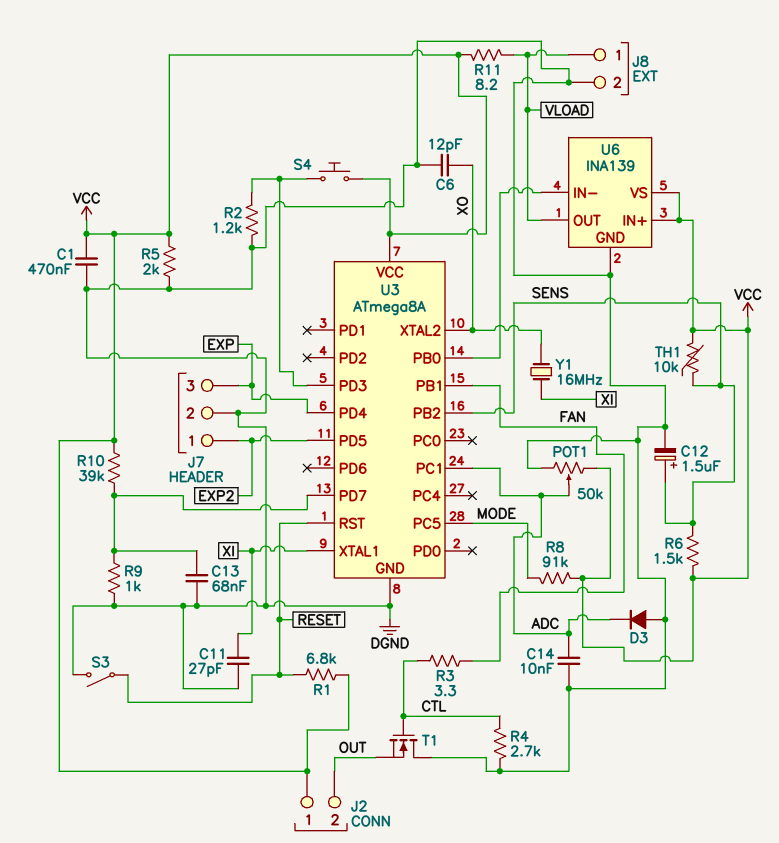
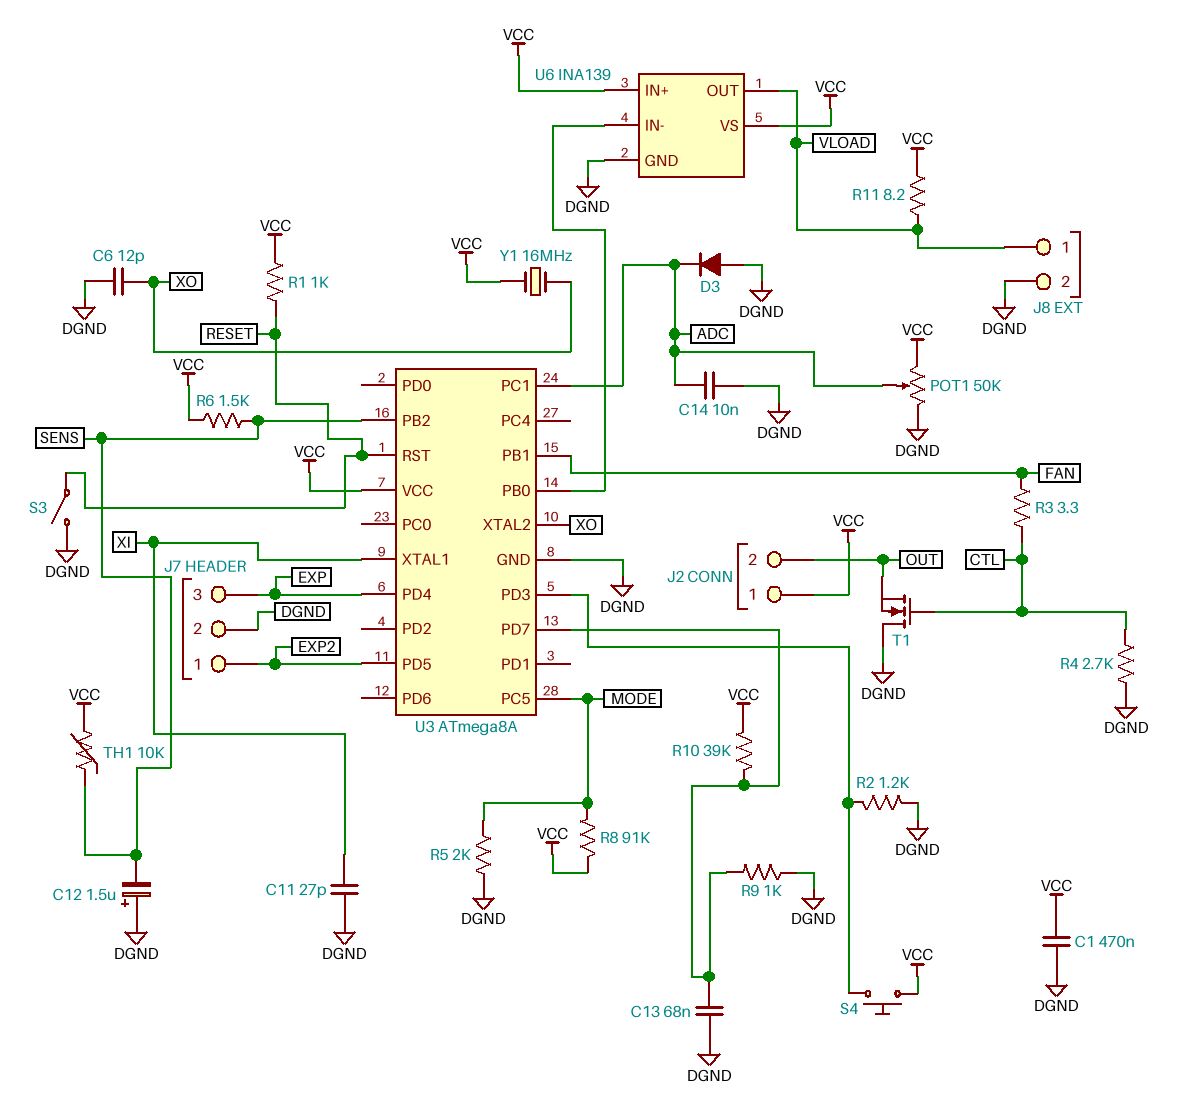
C12: 1.5uF (plus SENS, minus DGND) -> 1.5uF (plus DGND, minus SENS)
R1: 6.8k (RESET, VCC) -> 1k (RESET, VCC)
R5: 2k (DGND, VCC) -> 2k (DGND, MODE)
Y1: 16MHz (XI, XO) -> 16MHz (VCC, XO)

